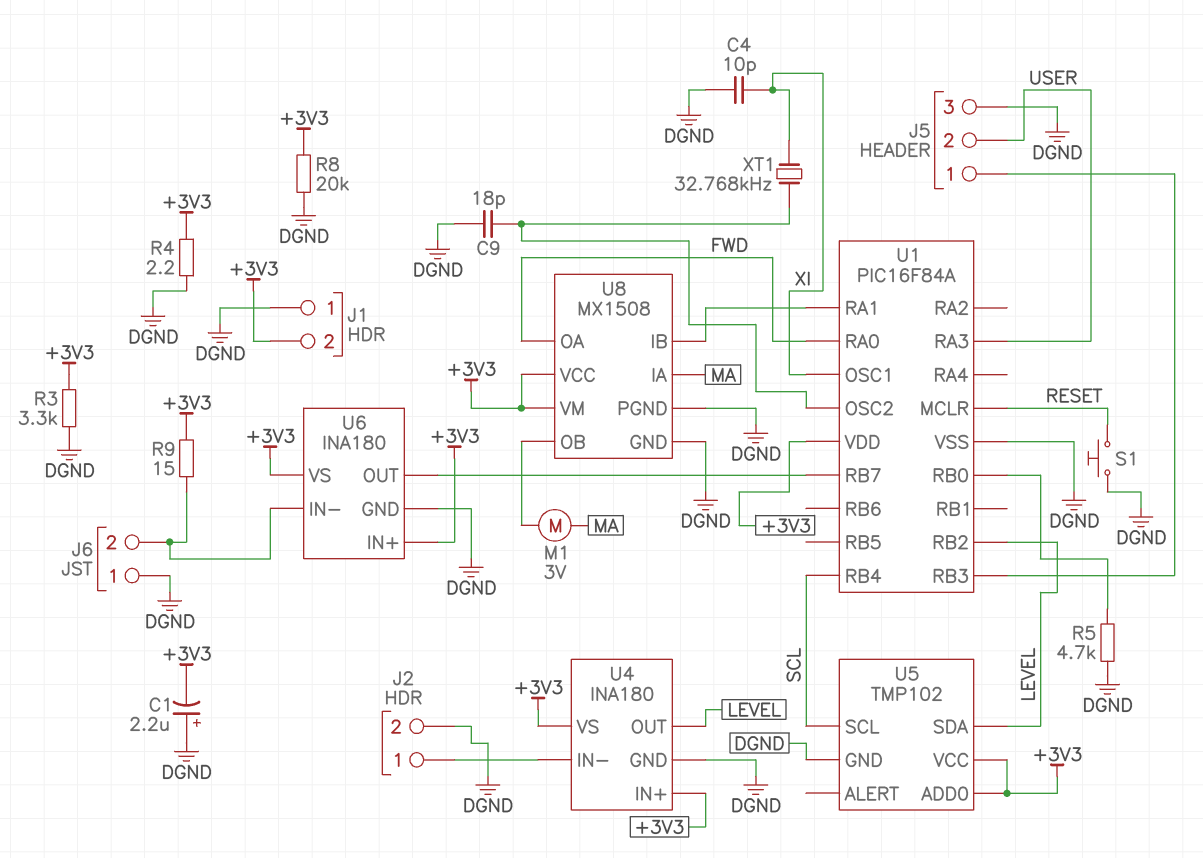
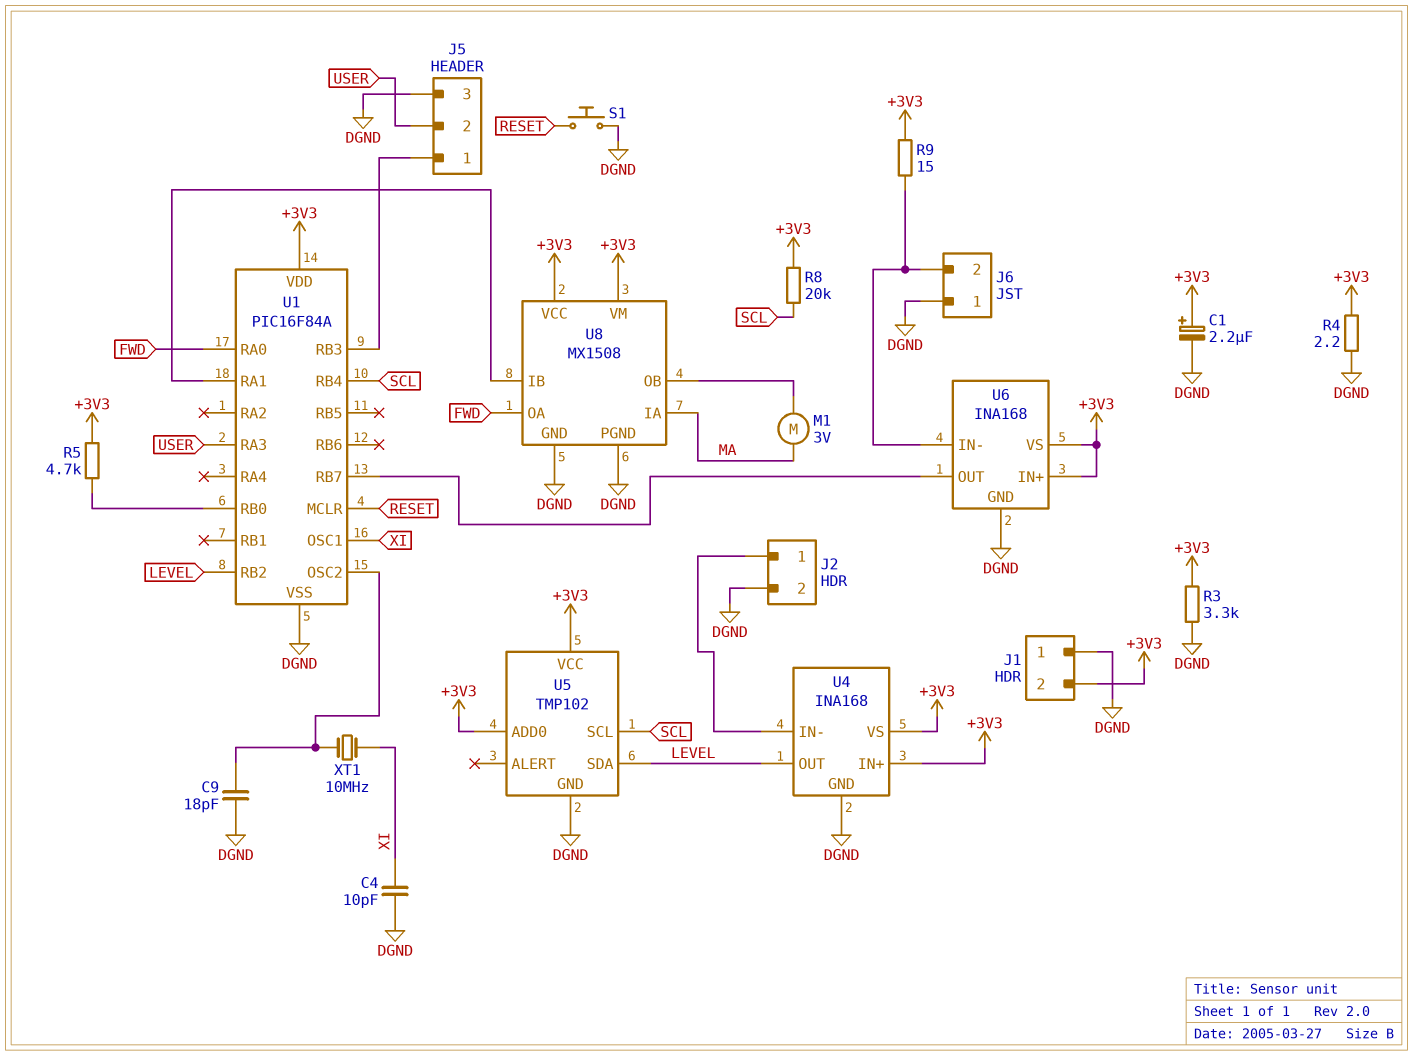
C1: 2.2uF (plus DGND, minus +3V3) -> 2.2uF (plus +3V3, minus DGND)
R5: 4.7k (DGND, U1/RB0) -> 4.7k (+3V3, U1/RB0)
R8: 20k (+3V3, DGND) -> 20k (+3V3, SCL)
U4: INA180 -> INA168
U6: INA180 -> INA168
XT1: 32.768kHz (U1/OSC2, XI) -> 10MHz (U1/OSC2, XI)

